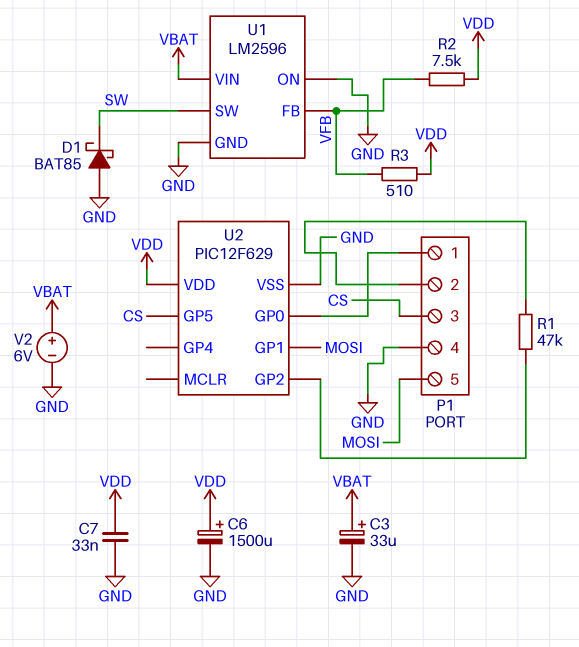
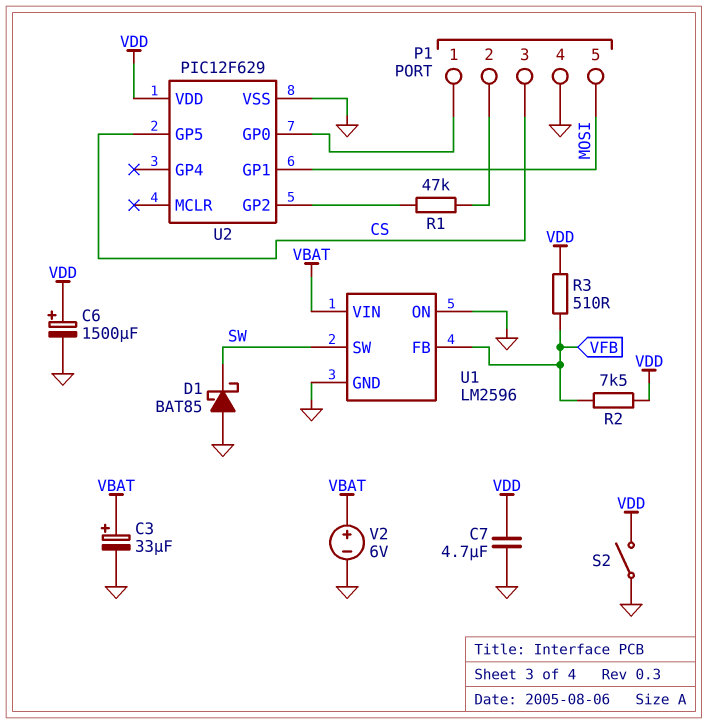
C7: 33nF (GND, VDD) -> 4.7uF (GND, VDD)
S2: none -> switch (GND, VDD)

